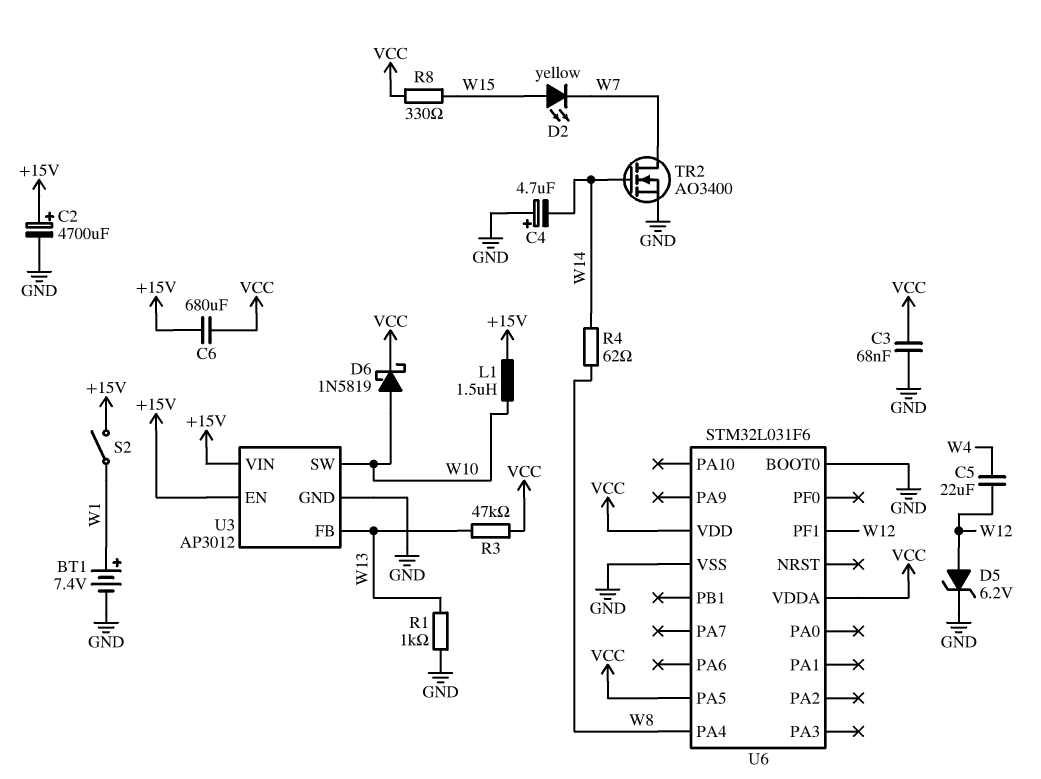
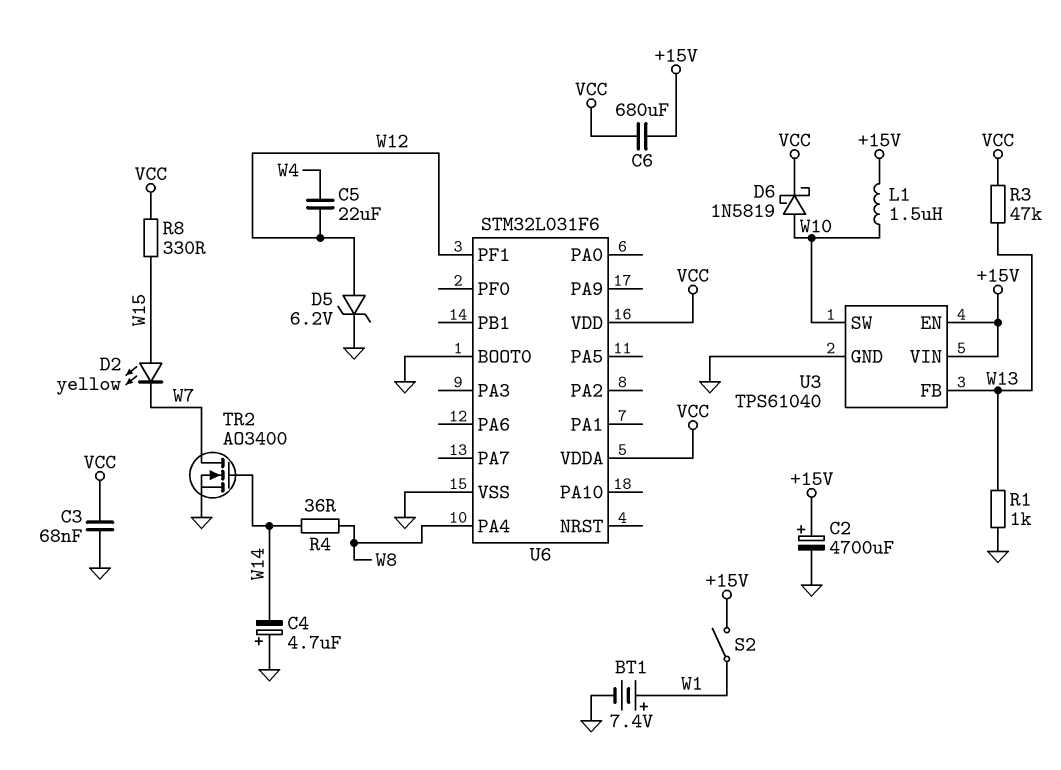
R4: 62 (W8, W14) -> 36 (W8, W14)
U3: AP3012 -> TPS61040
U6 pin PA5: VCC -> none

